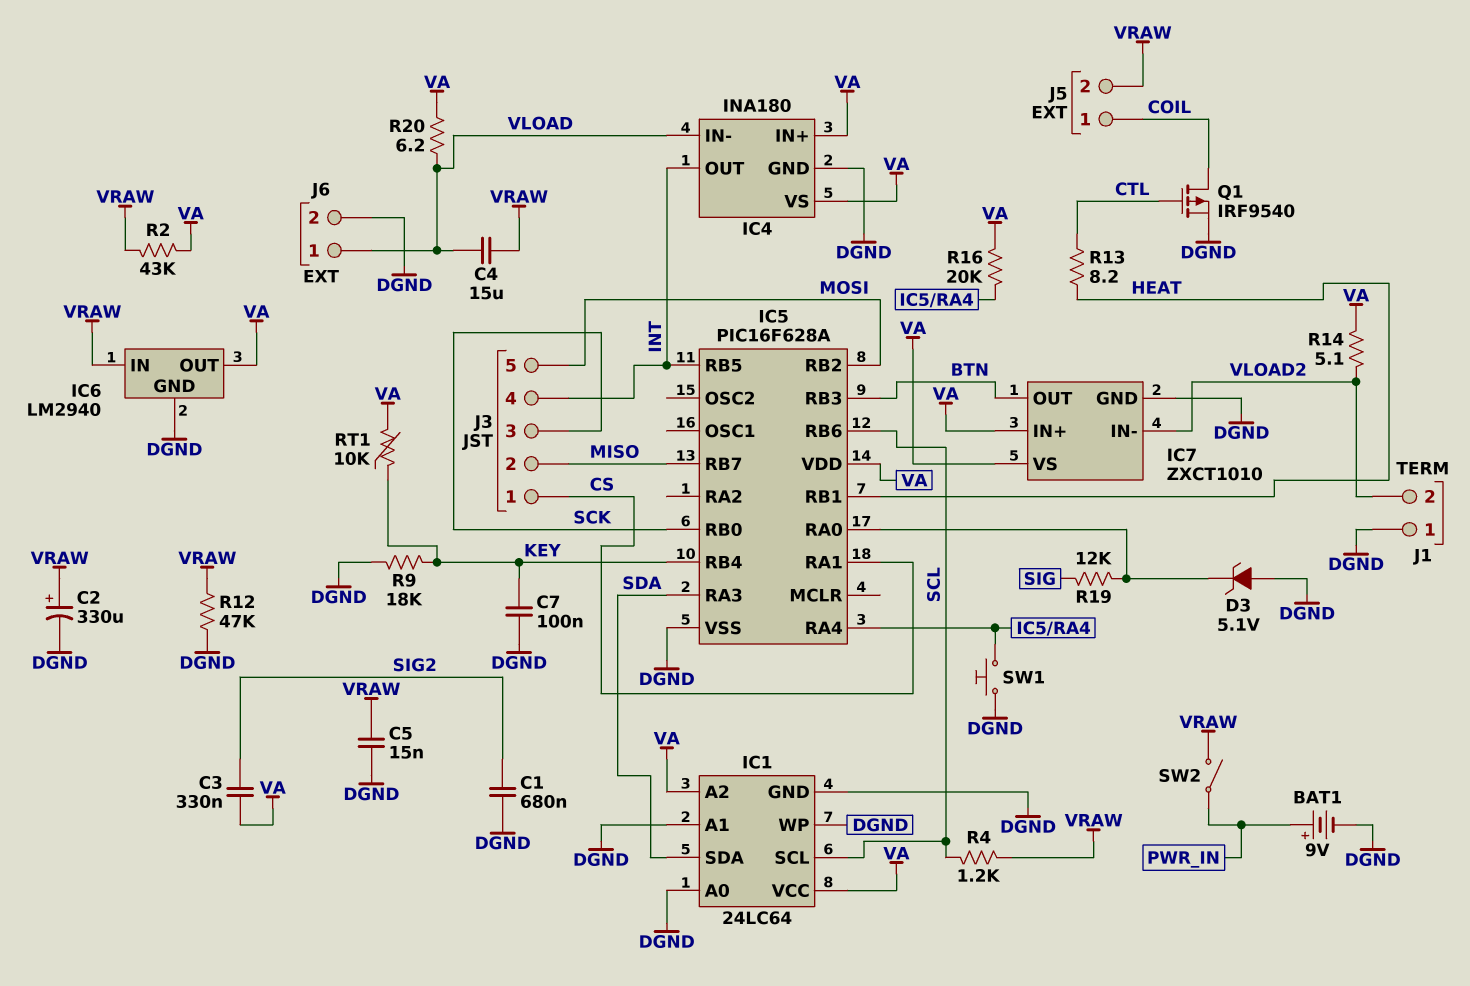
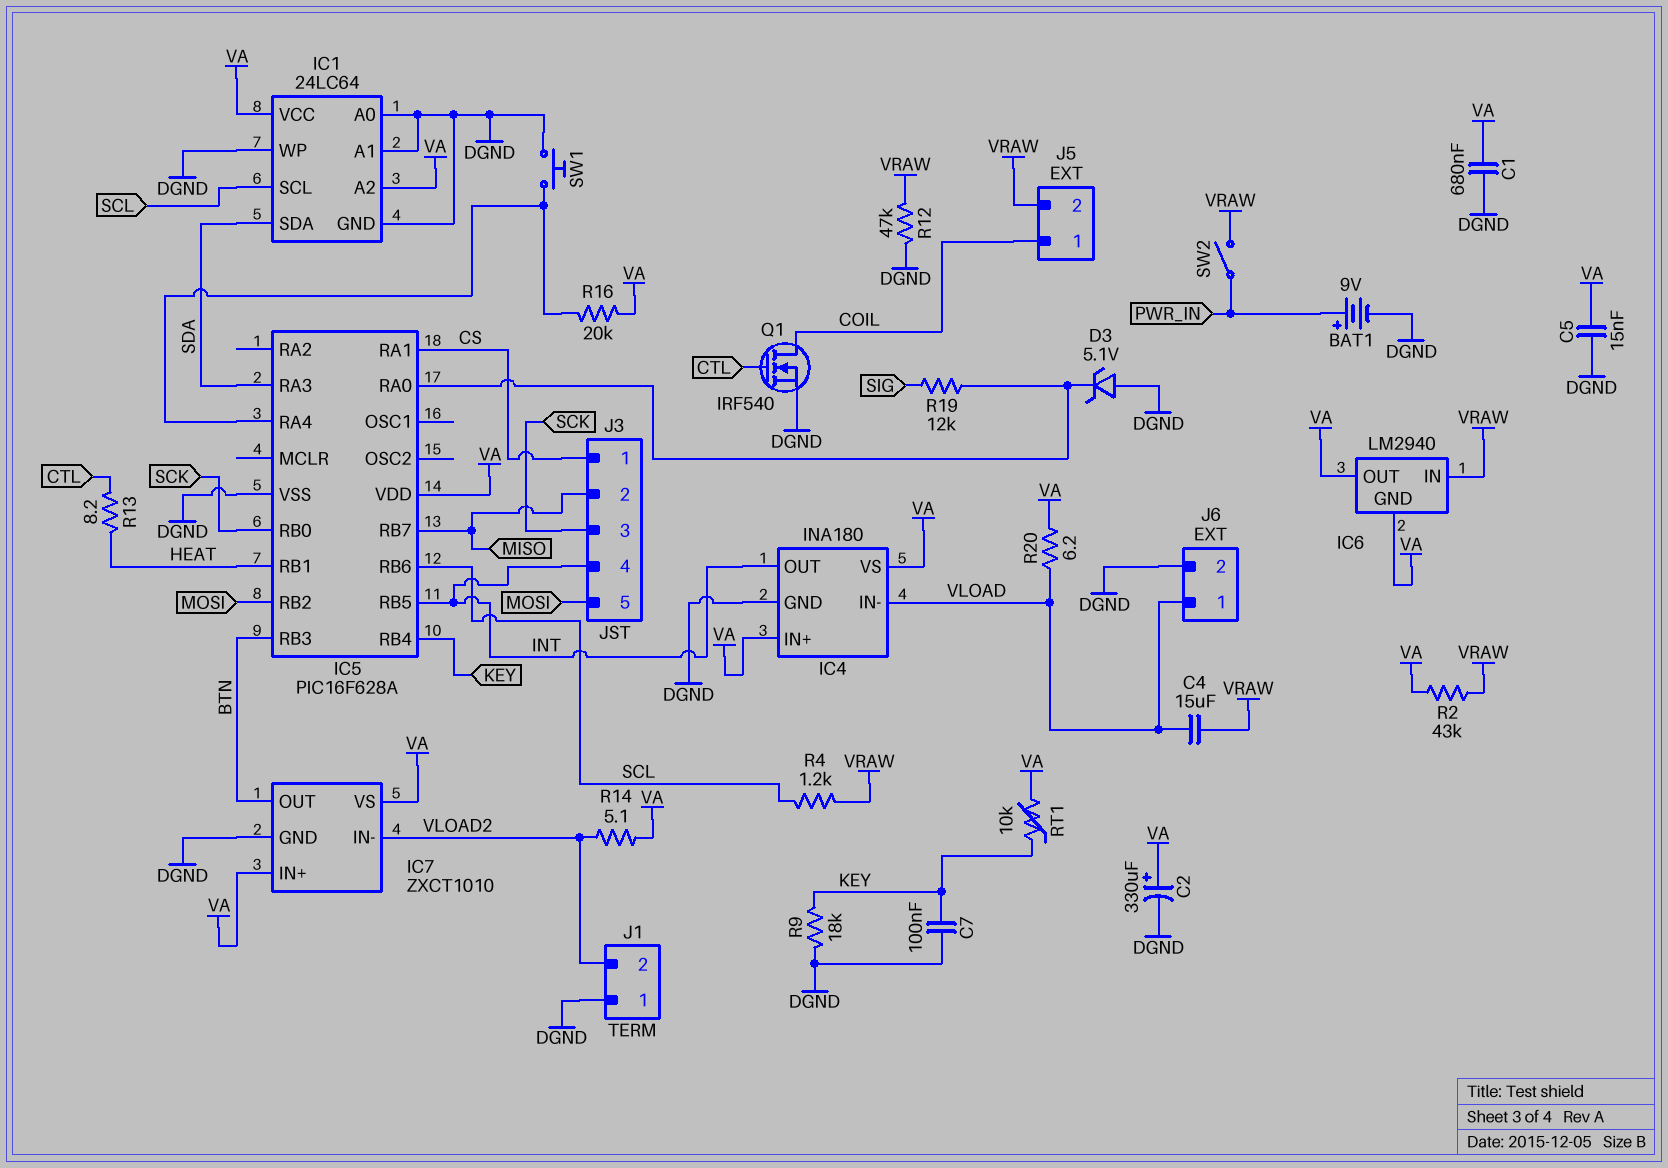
C1: 680nF (DGND, SIG2) -> 680nF (DGND, VA)
C2: 330uF (plus VRAW, minus DGND) -> 330uF (plus VA, minus DGND)
C3: 330nF (SIG2, VA) -> none
C5: 15nF (DGND, VRAW) -> 15nF (DGND, VA)
IC6 pin GND: DGND -> VA
Q1: PMOS IRF9540 (G CTL, D COIL, S DGND) -> NMOS IRF540 (G CTL, D COIL, S DGND)

